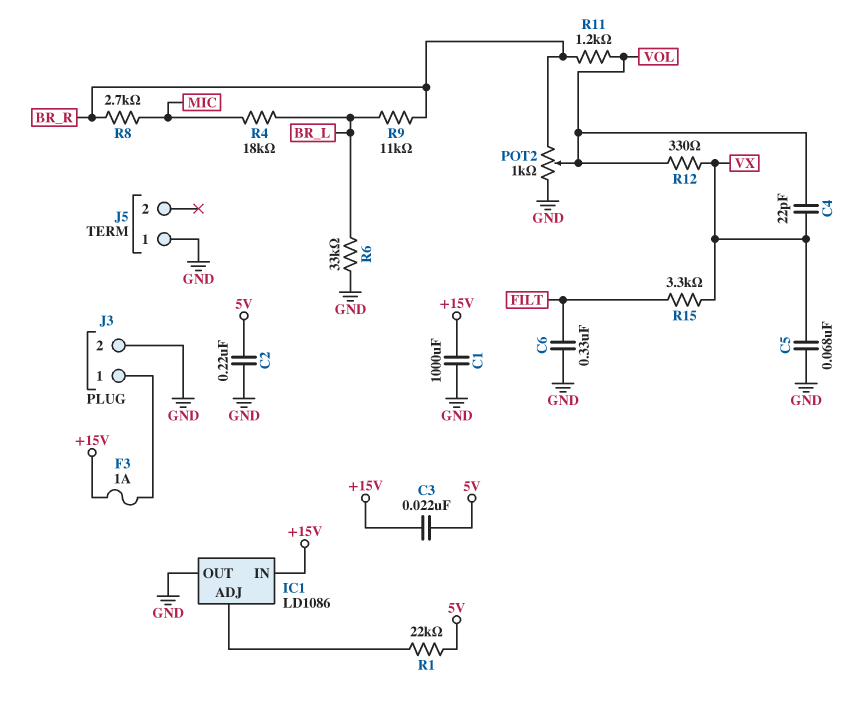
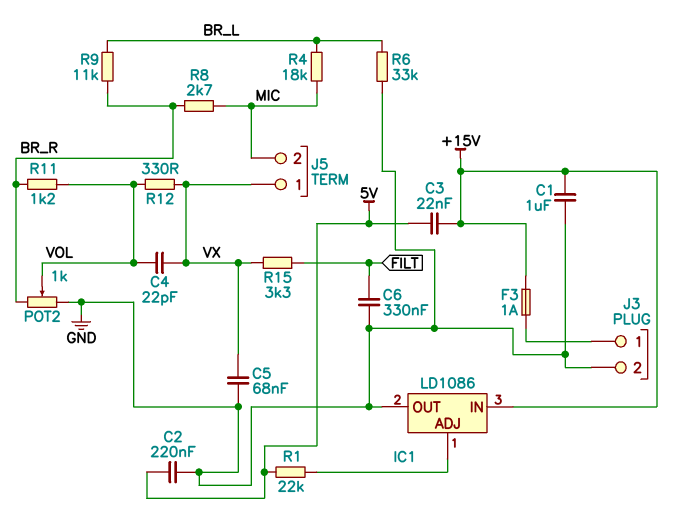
C1: 1000uF (+15V, GND) -> 1uF (+15V, GND)
J5 pin 1: GND -> VX
J5 pin 2: none -> MIC

